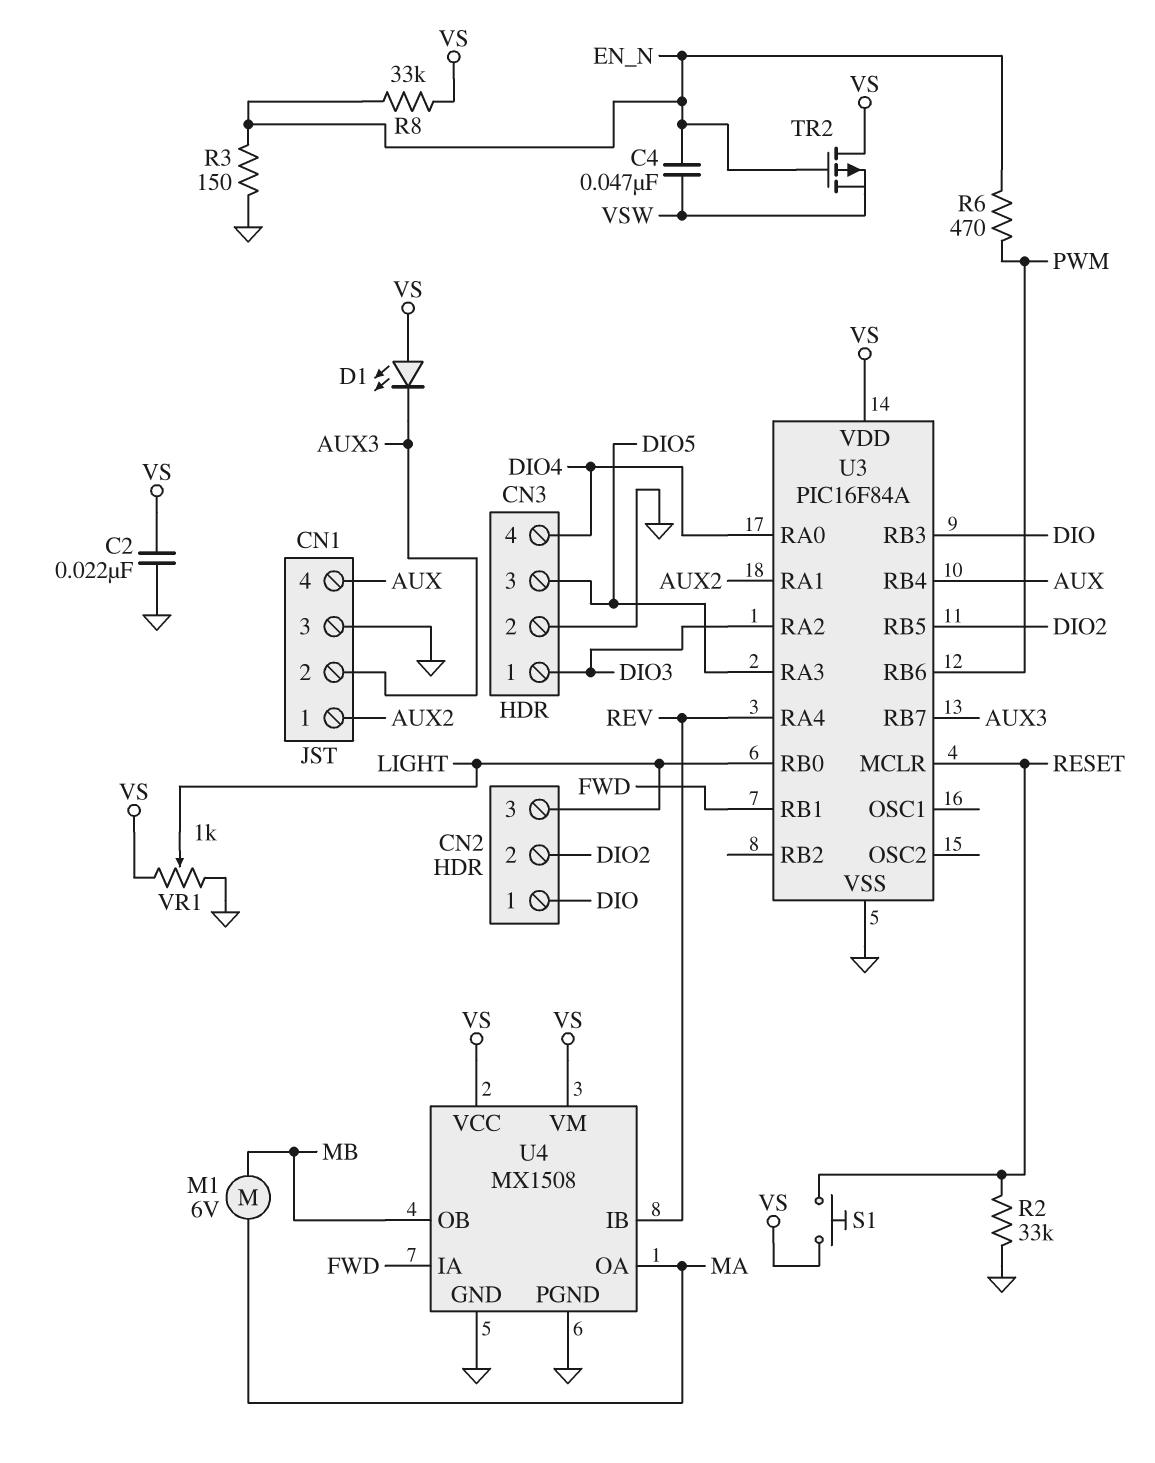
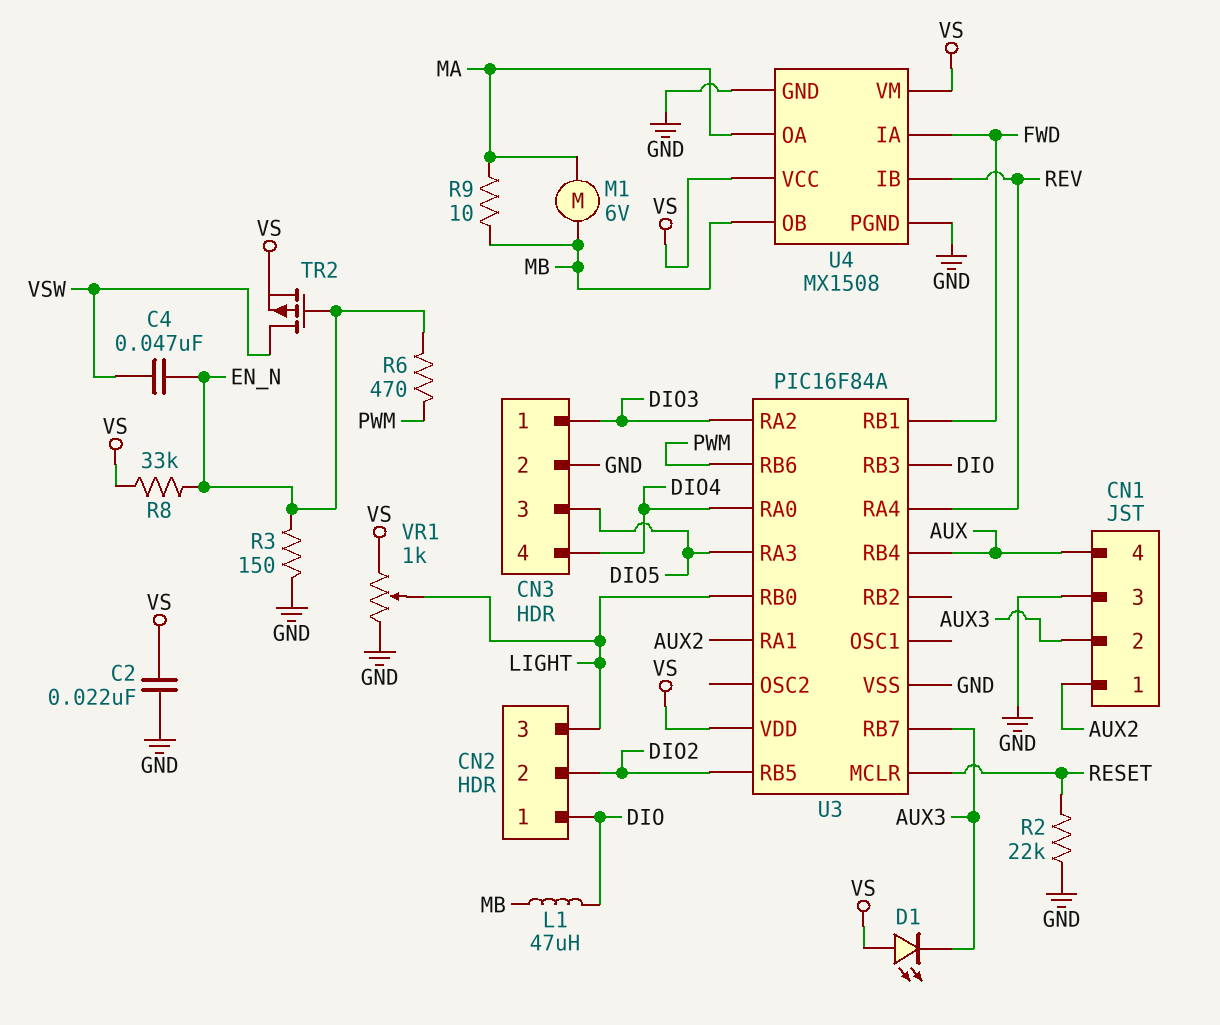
L1: none -> 47uH (DIO, MB)
R2: 33k (GND, RESET) -> 22k (GND, RESET)
R9: none -> 10 (MA, MB)
S1: button (RESET, VS) -> none
TR2: PMOS (G EN_N, D VS, S VSW) -> PMOS (G EN_N, D VSW, S VS)

